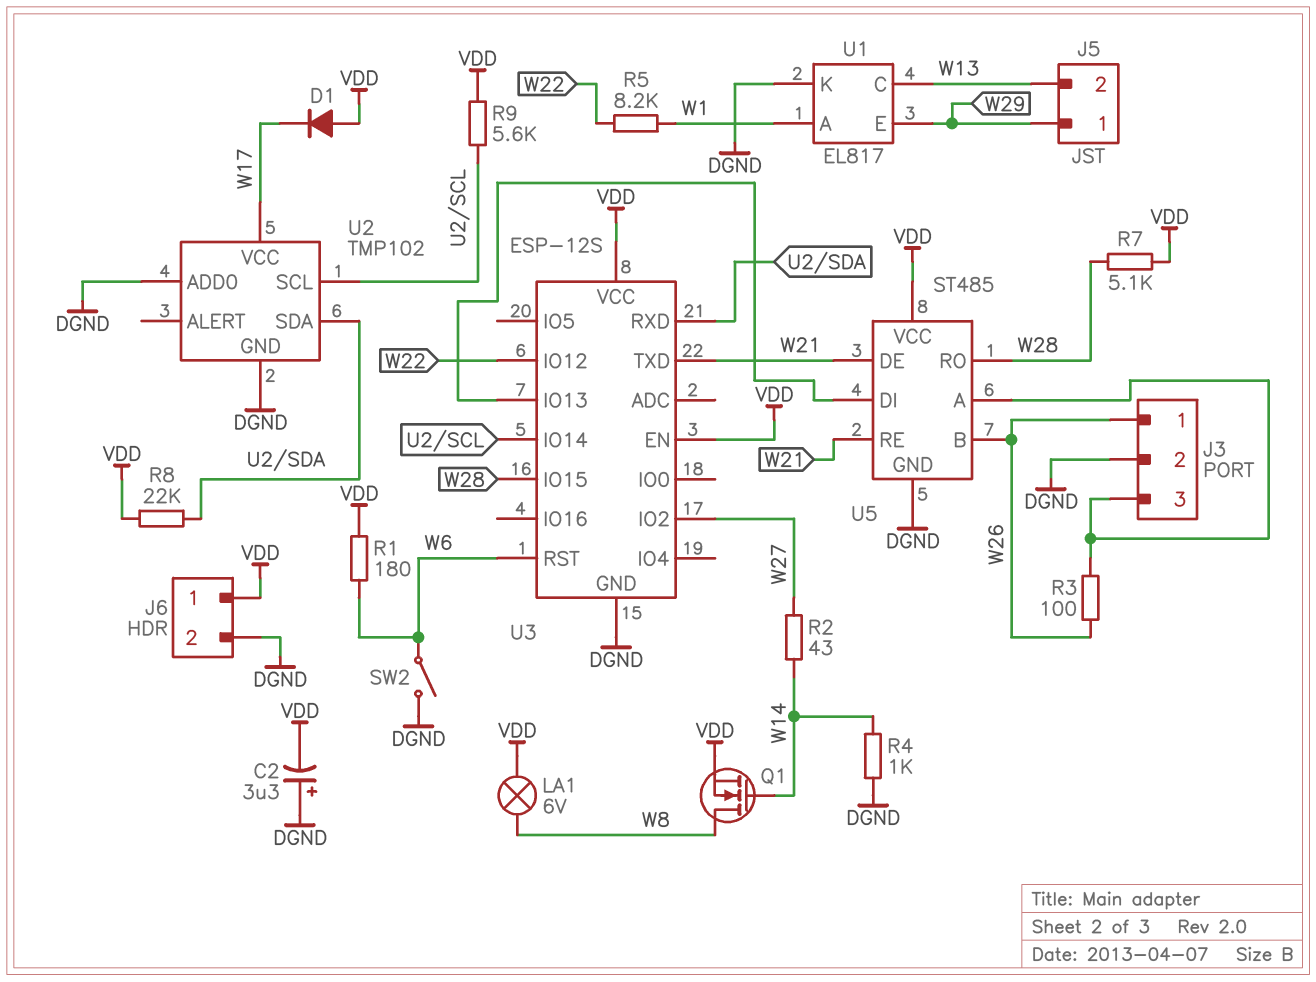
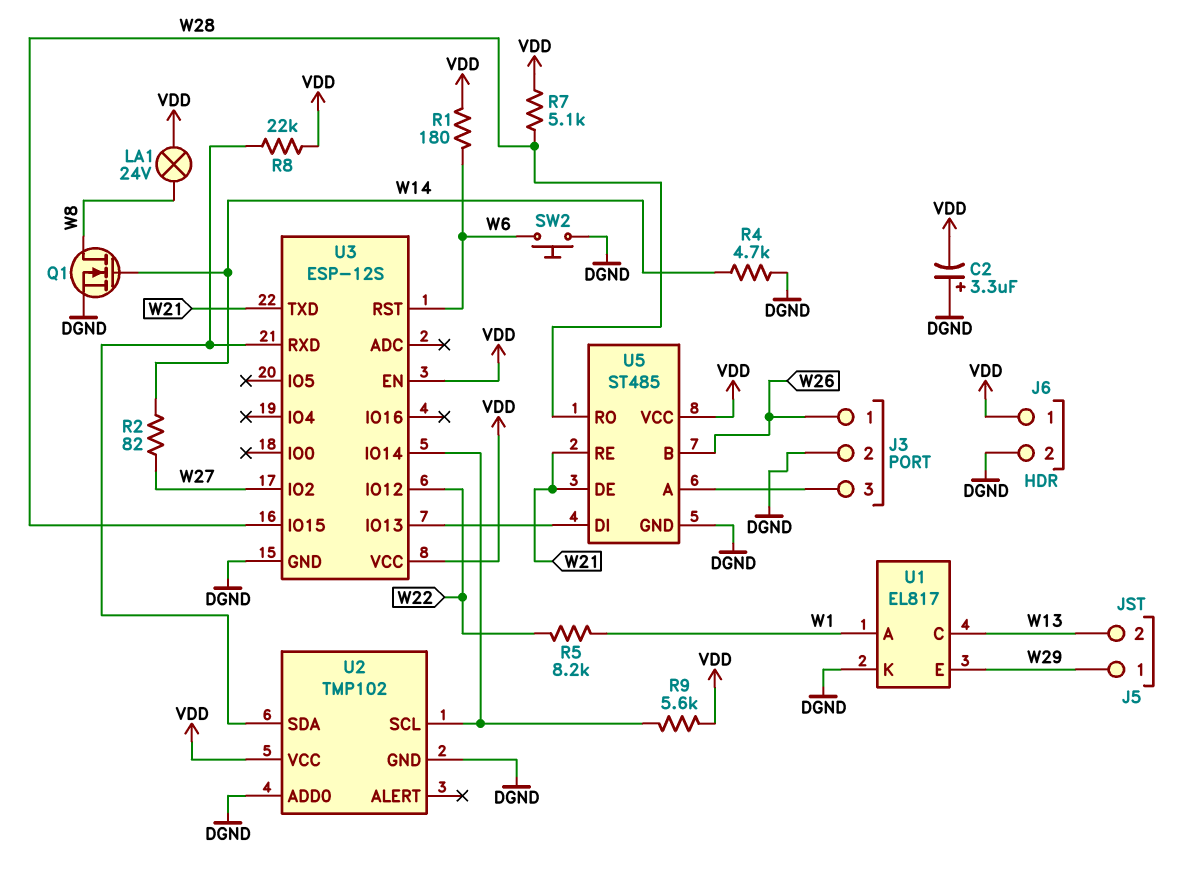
D1: diode (A VDD, K W17) -> none
LA1: lamp 6V (VDD, W8) -> lamp 24V (VDD, W8)
Q1: NMOS (G W14, D W8, S VDD) -> NMOS (G W14, D W8, S DGND)
R2: 43 (W14, W27) -> 82 (W14, W27)
R3: 100 (J3/3, W26) -> none
R4: 1k (DGND, W14) -> 4.7k (DGND, W14)
SW2: switch (DGND, W6) -> button (DGND, W6)
U2 pin VCC: W17 -> VDD

